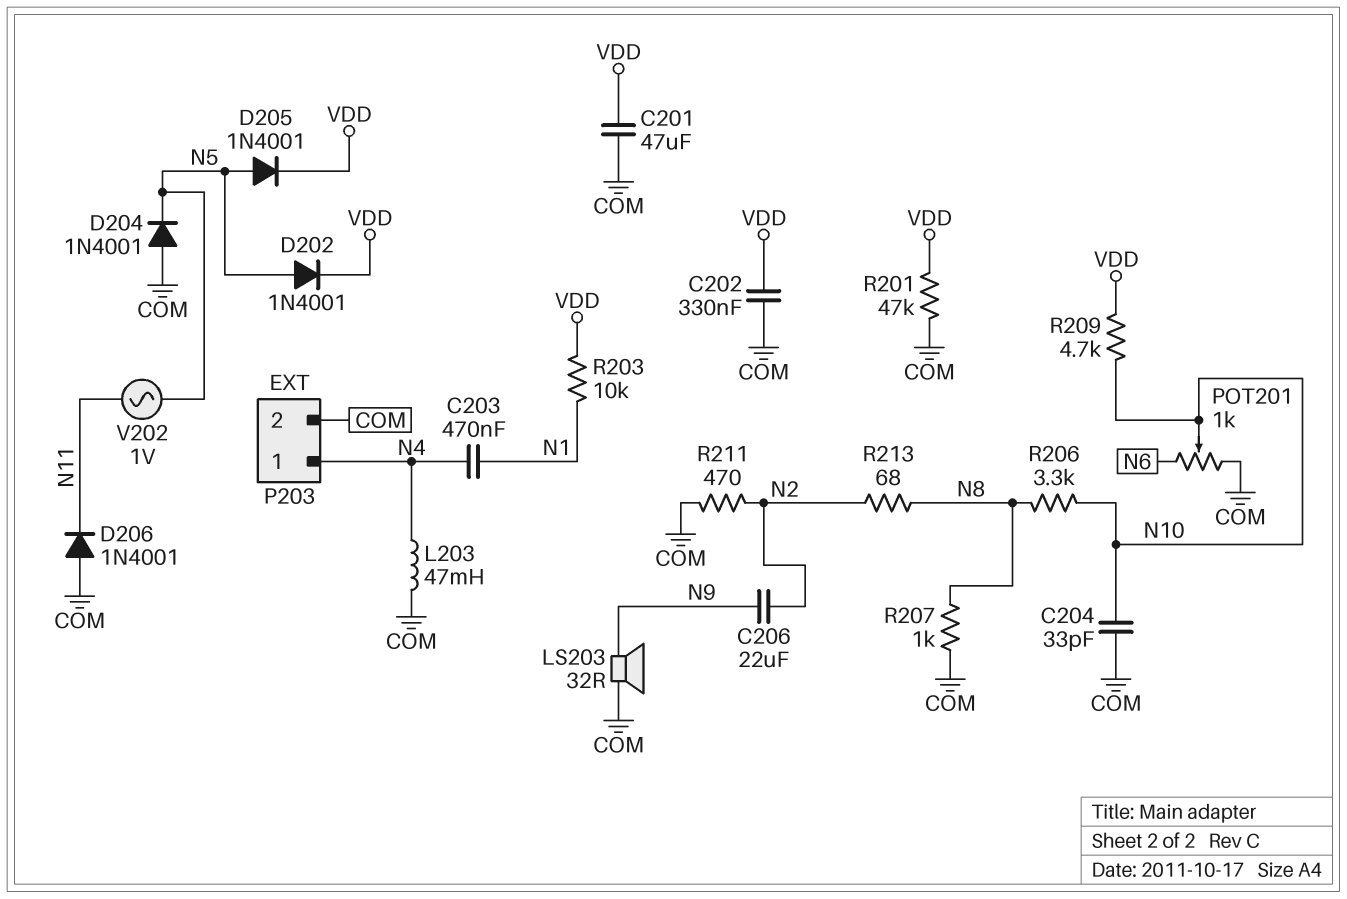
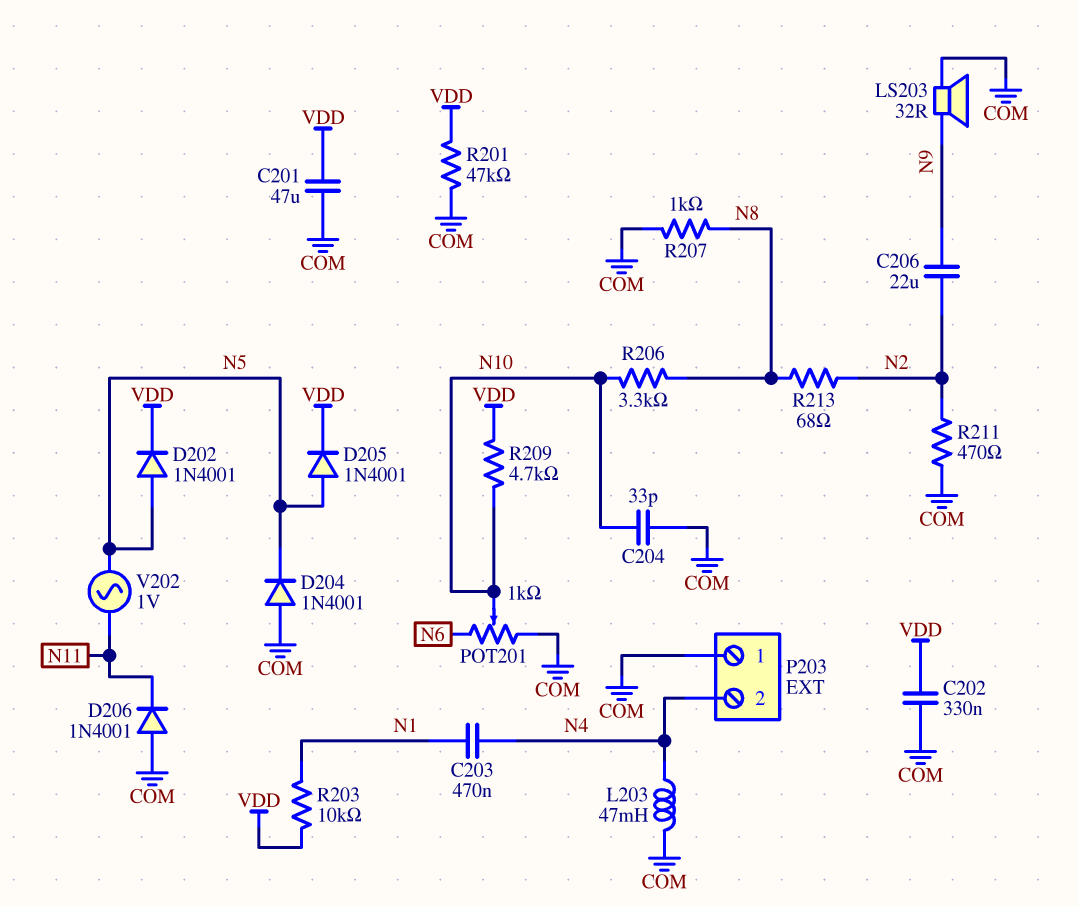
P203 pin 1: N4 -> COM
P203 pin 2: COM -> N4

